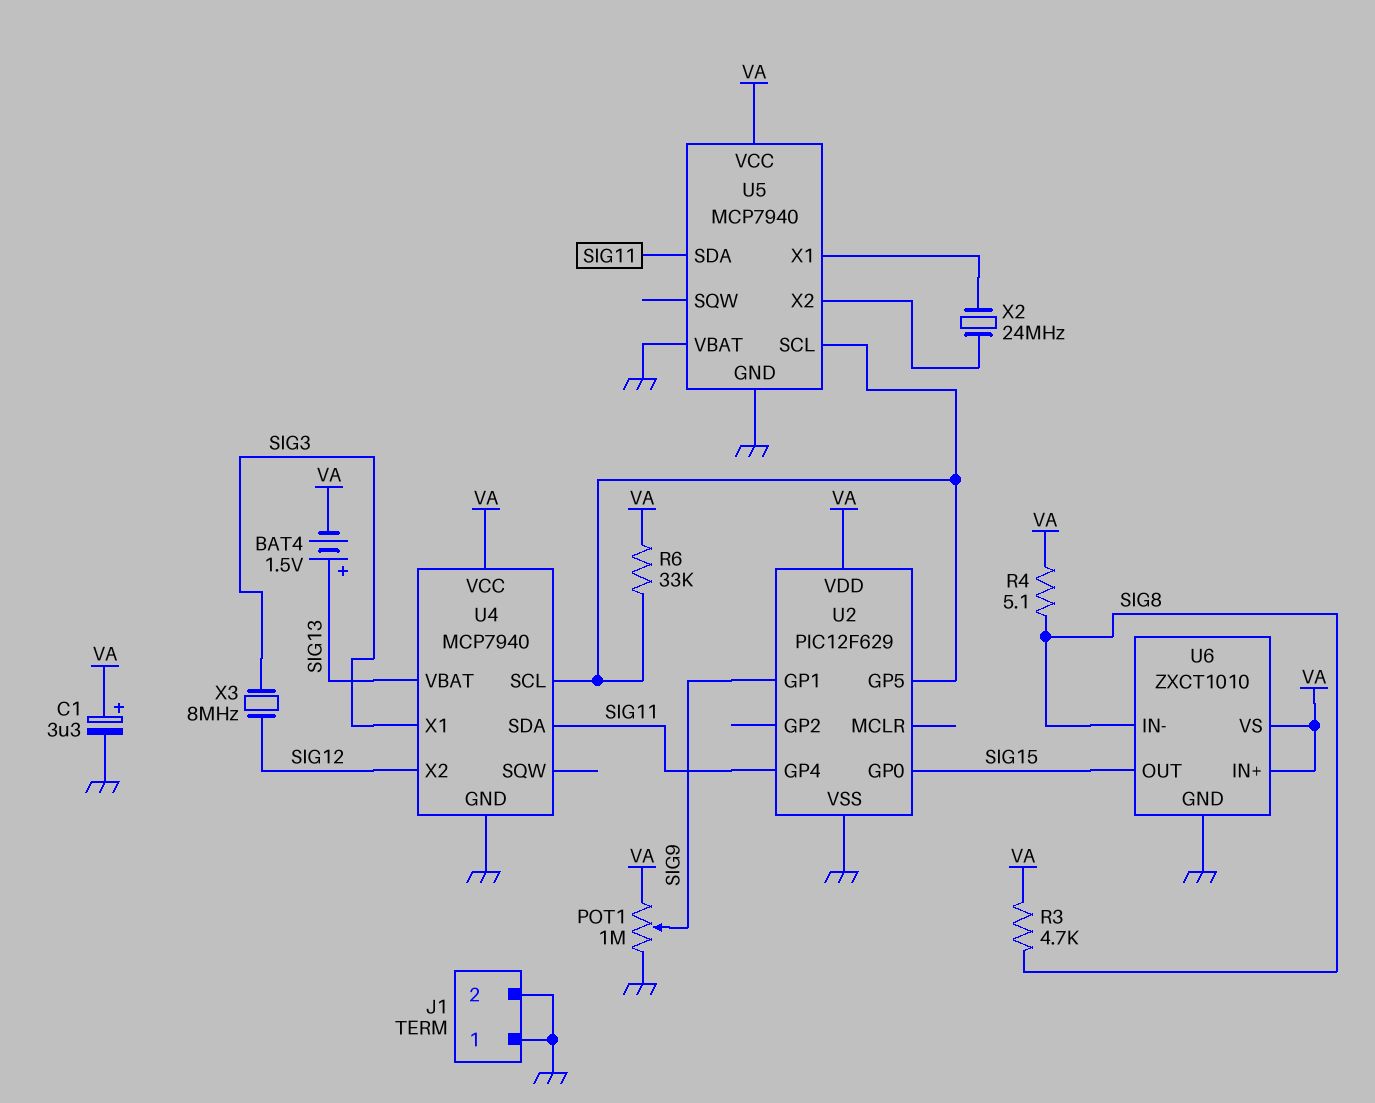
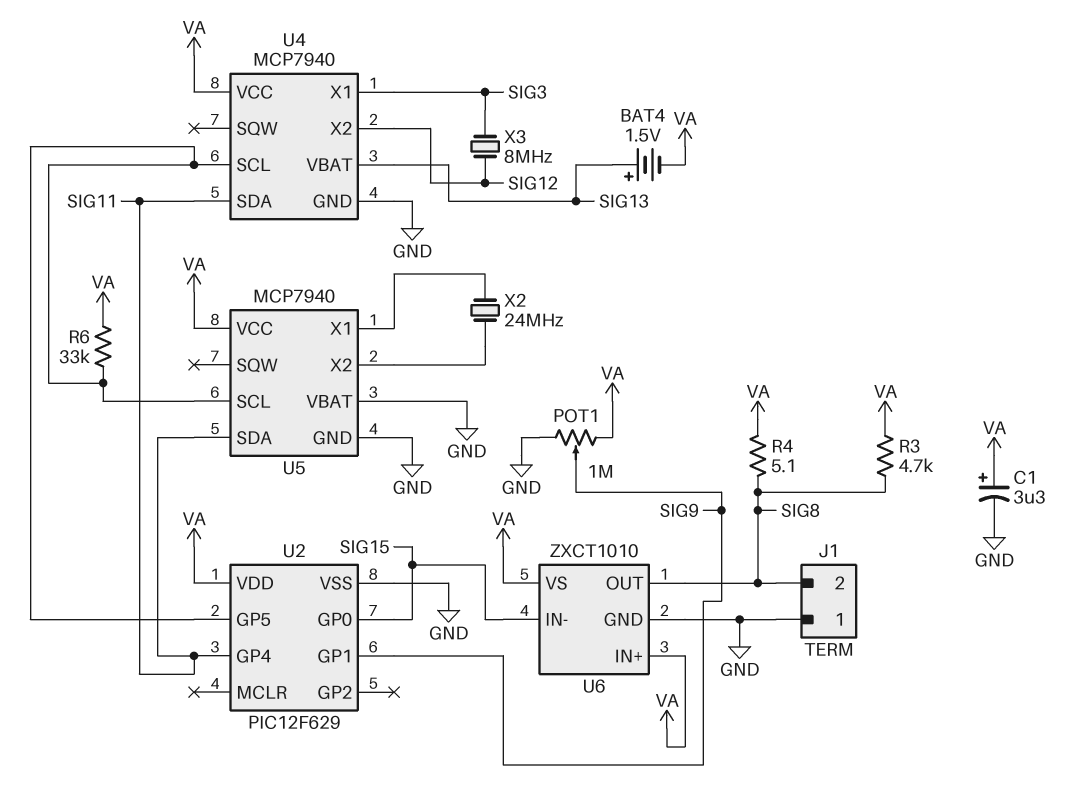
J1 pin 2: GND -> SIG8
U6 pin IN-: SIG8 -> SIG15
U6 pin OUT: SIG15 -> SIG8

